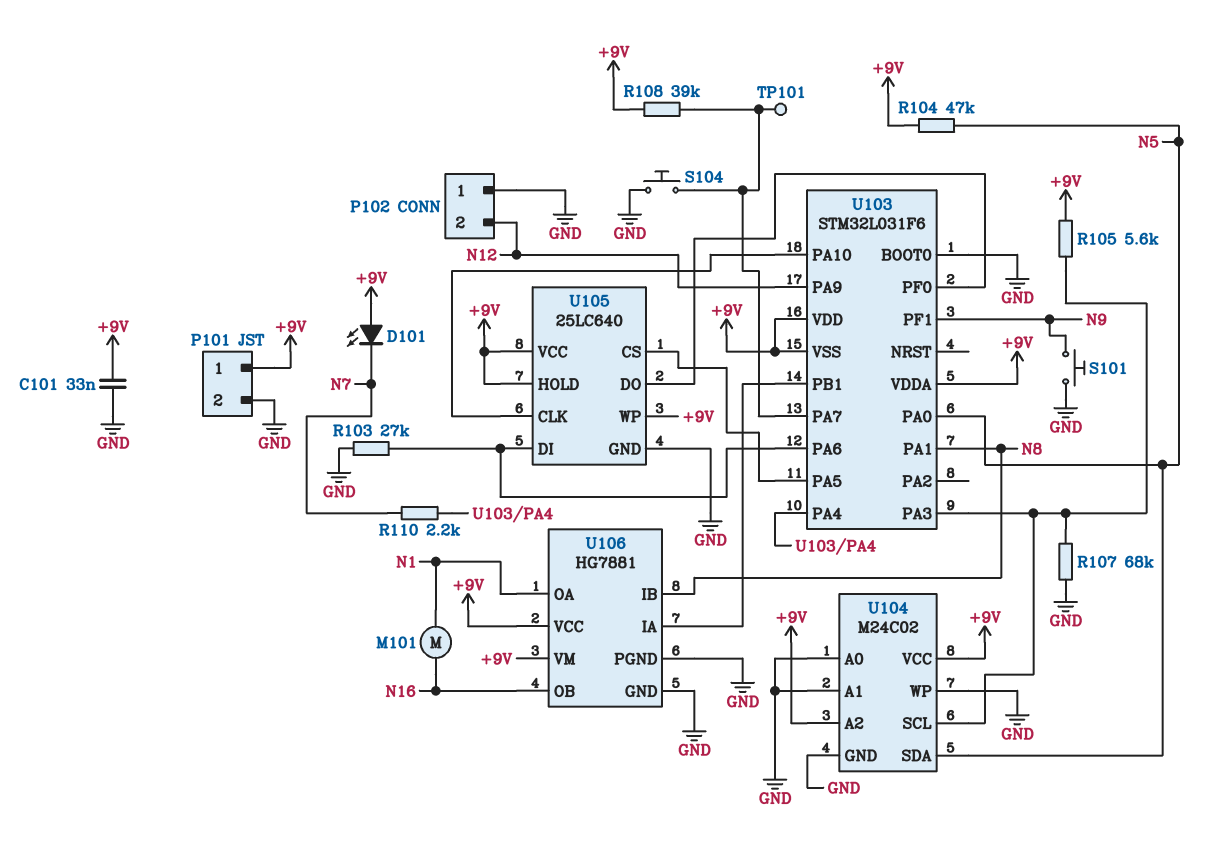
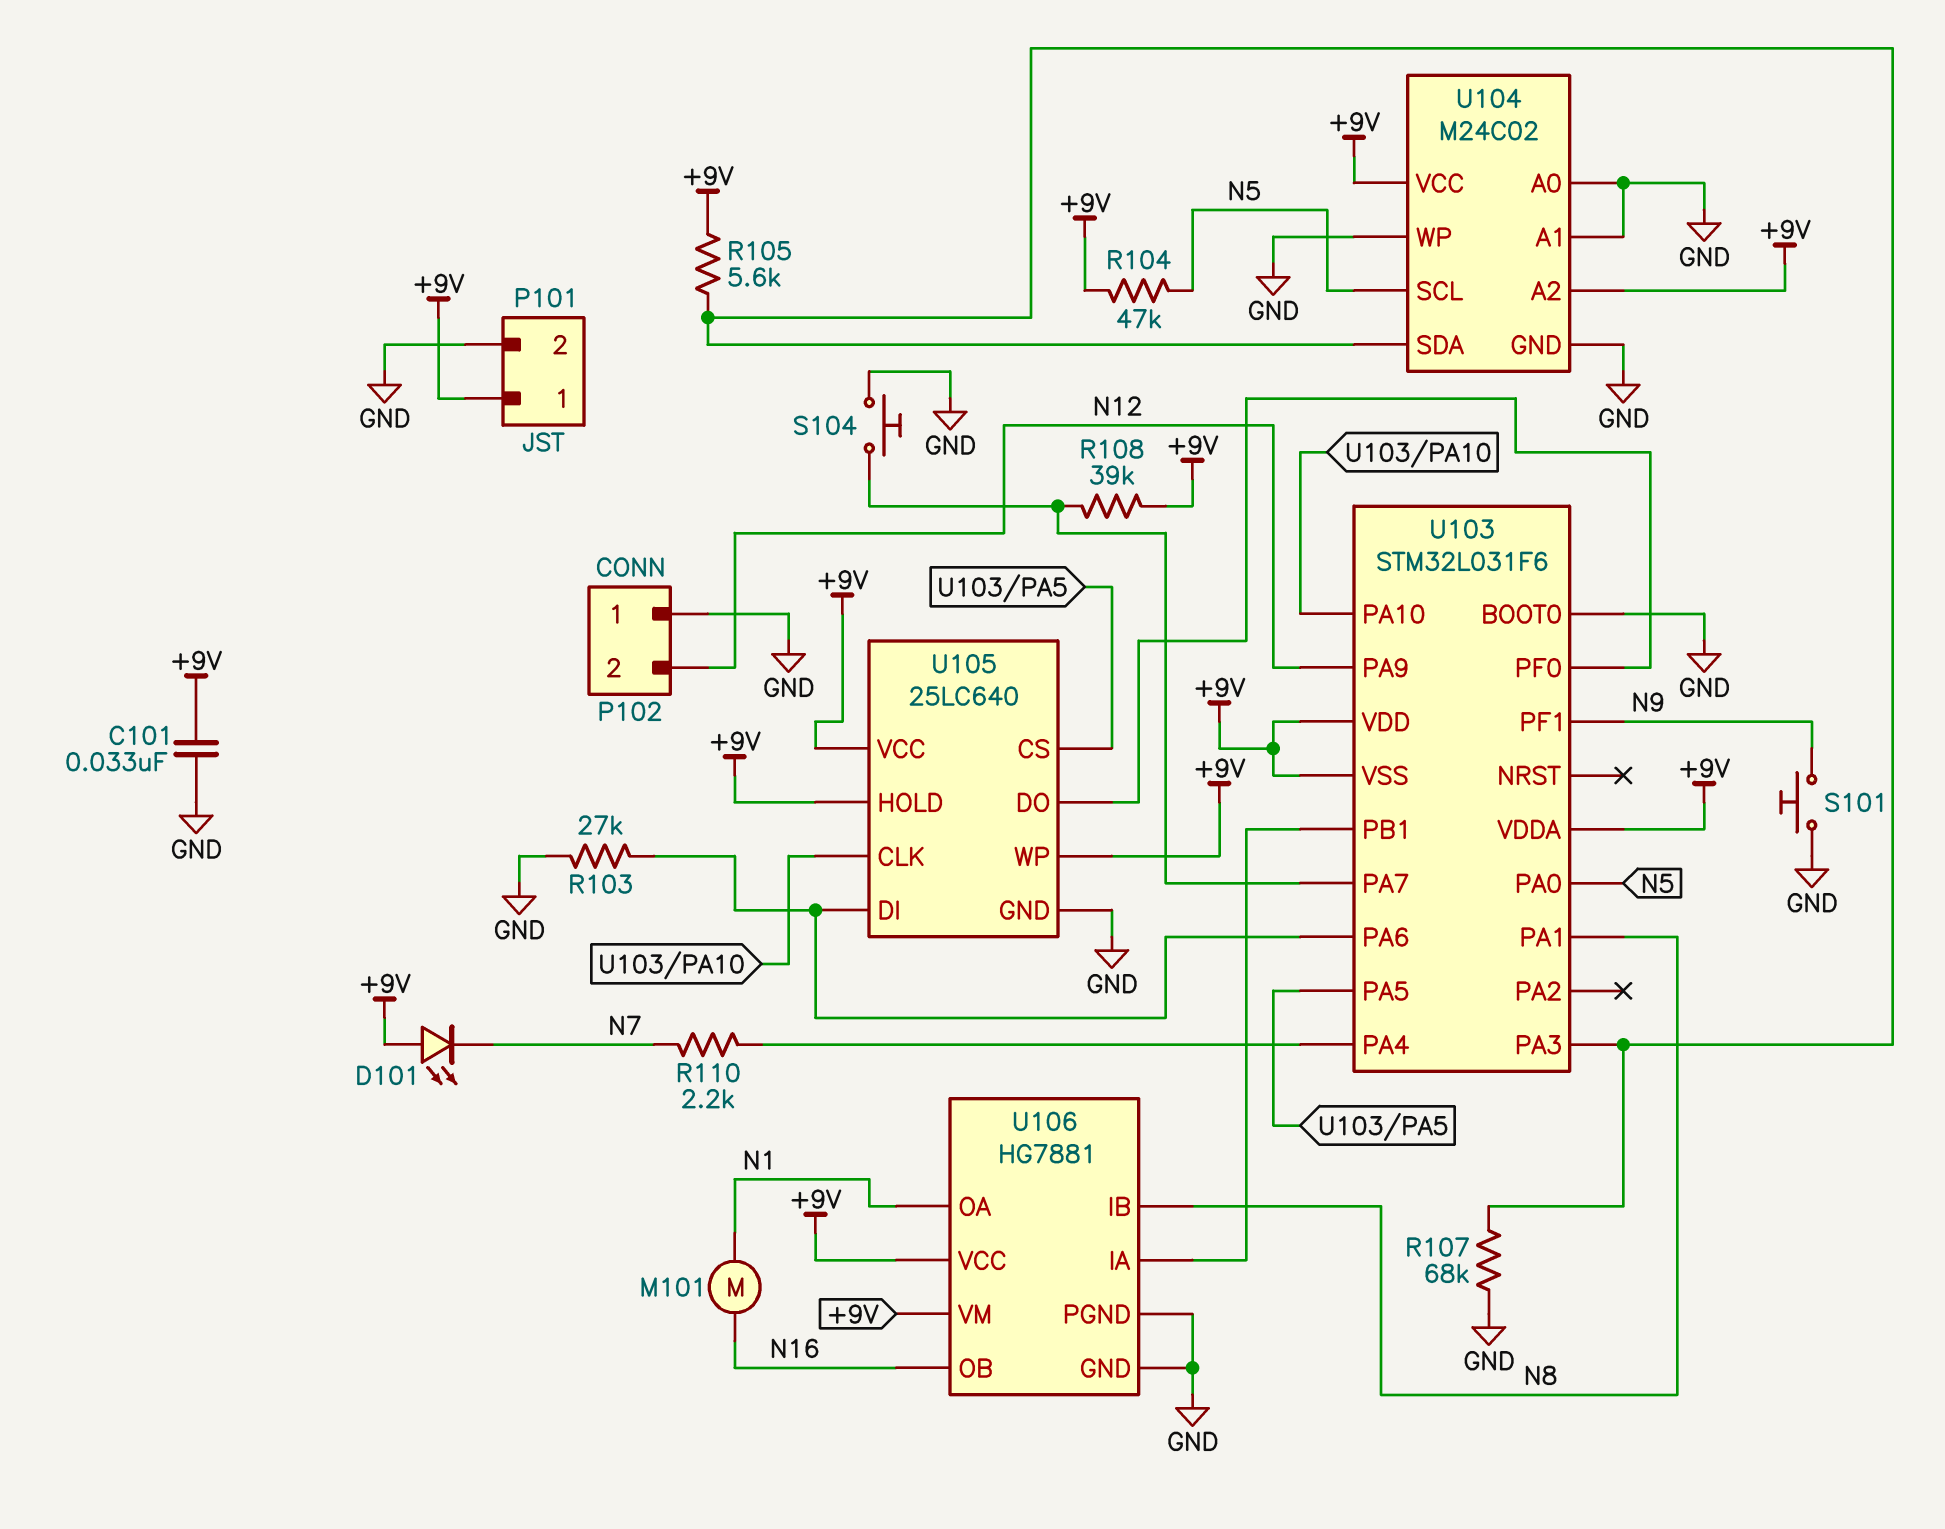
TP101: test point (U103/PA7) -> none
U104 pin SCL: U103/PA3 -> N5
U104 pin SDA: N5 -> U103/PA3

